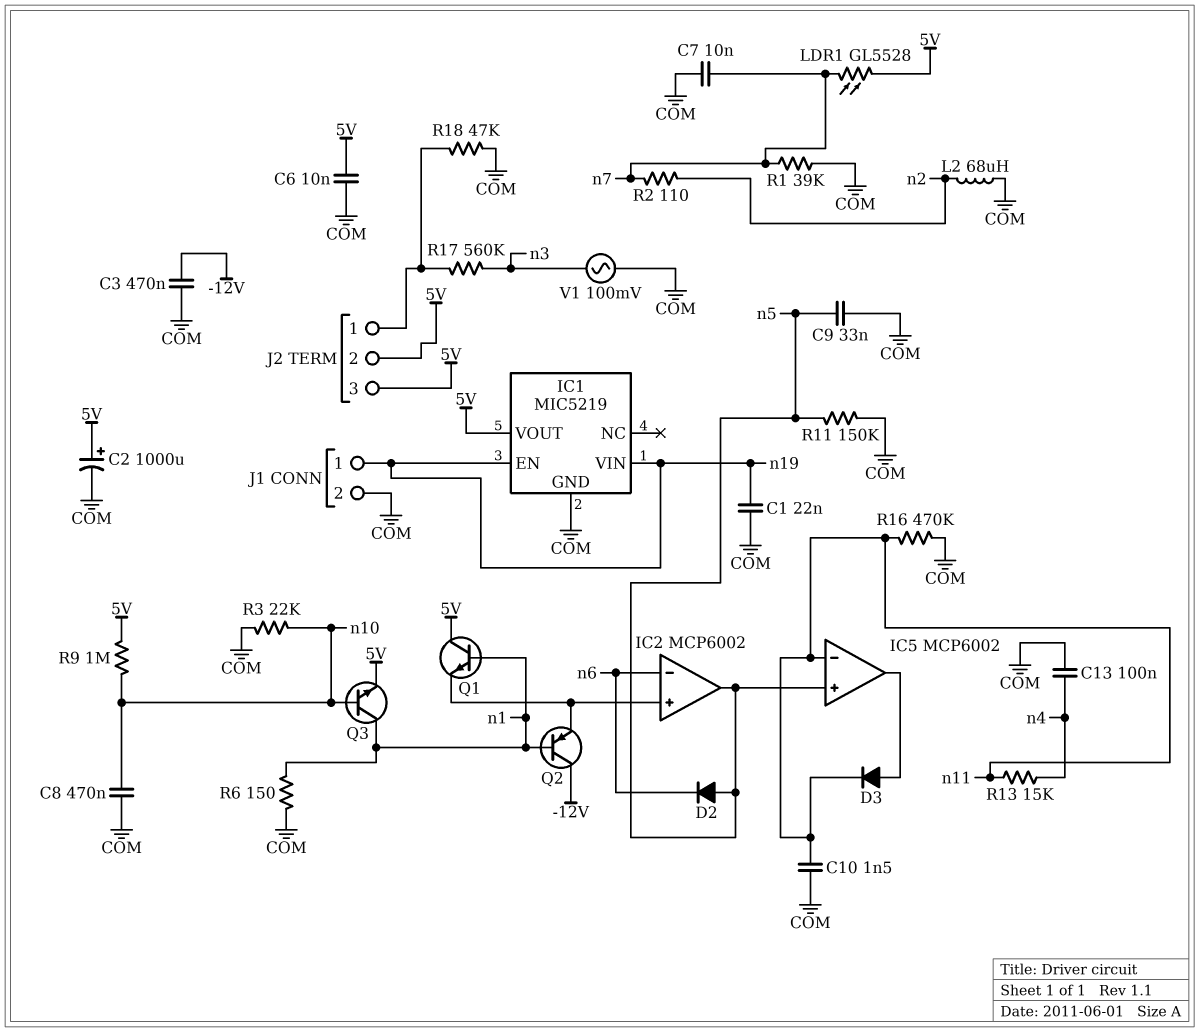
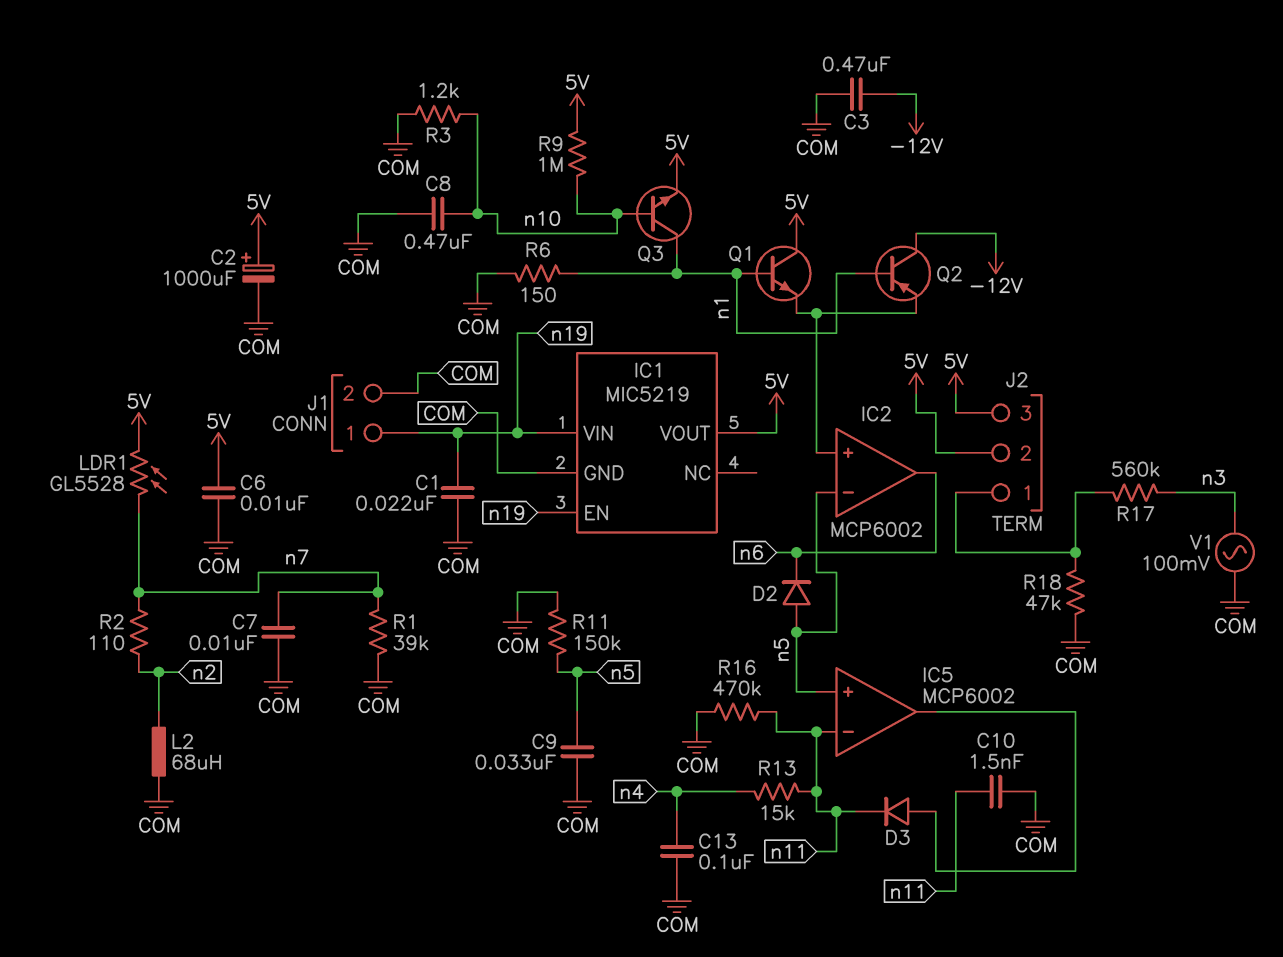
IC2 pin in-: n6 -> n5
IC2 pin out: n5 -> n6
R3: 22k (COM, n10) -> 1.2k (COM, n10)

